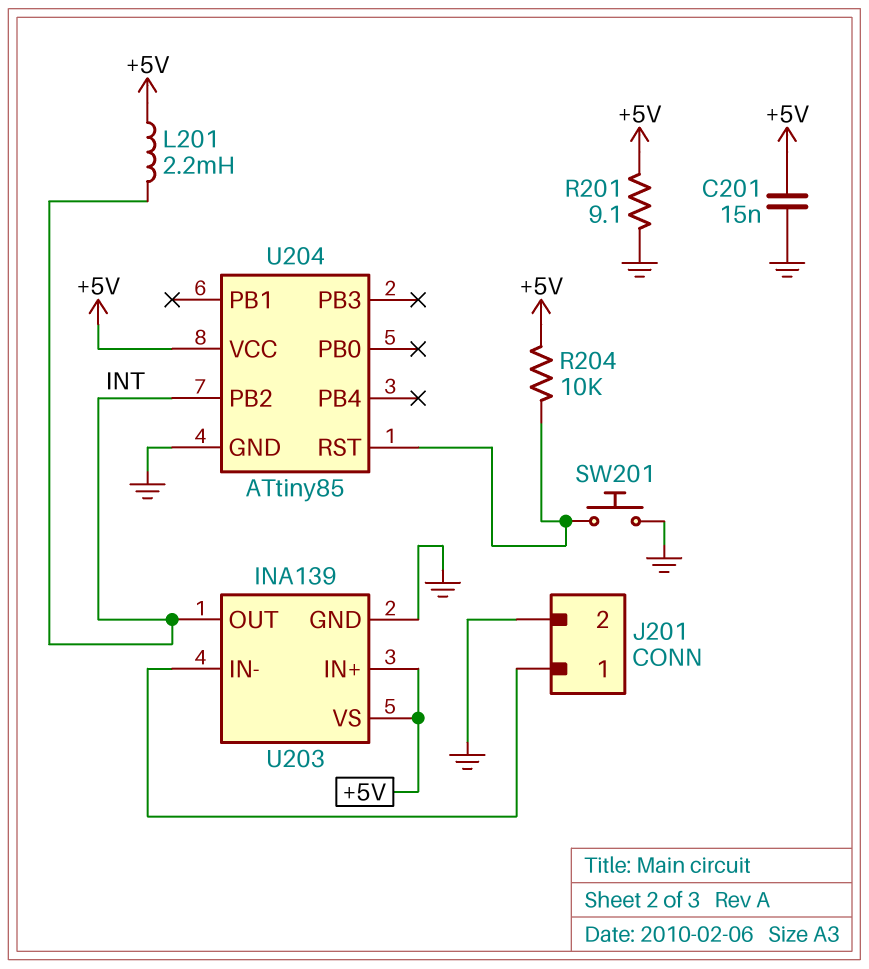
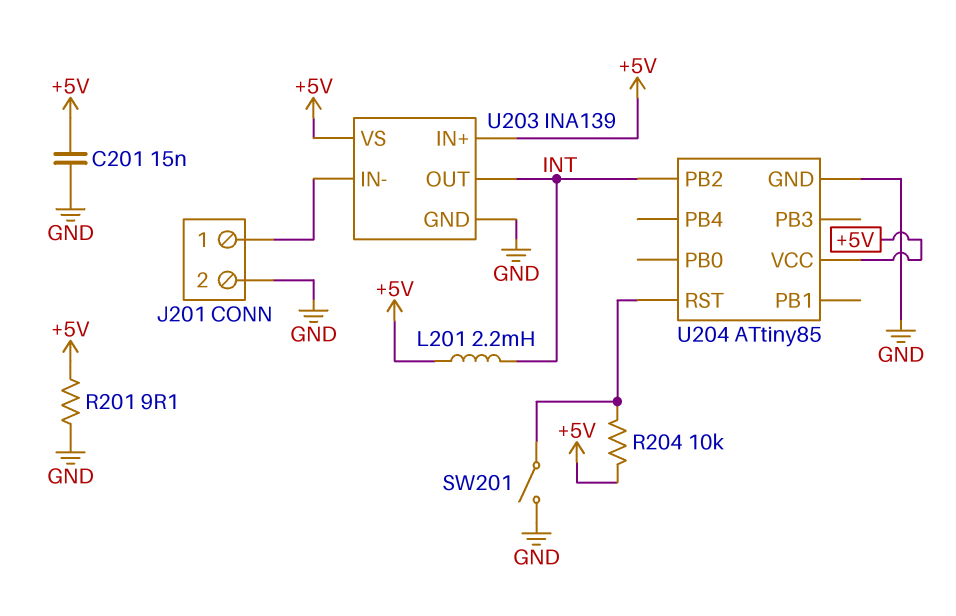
SW201: button (GND, U204/RST) -> switch (GND, U204/RST)

